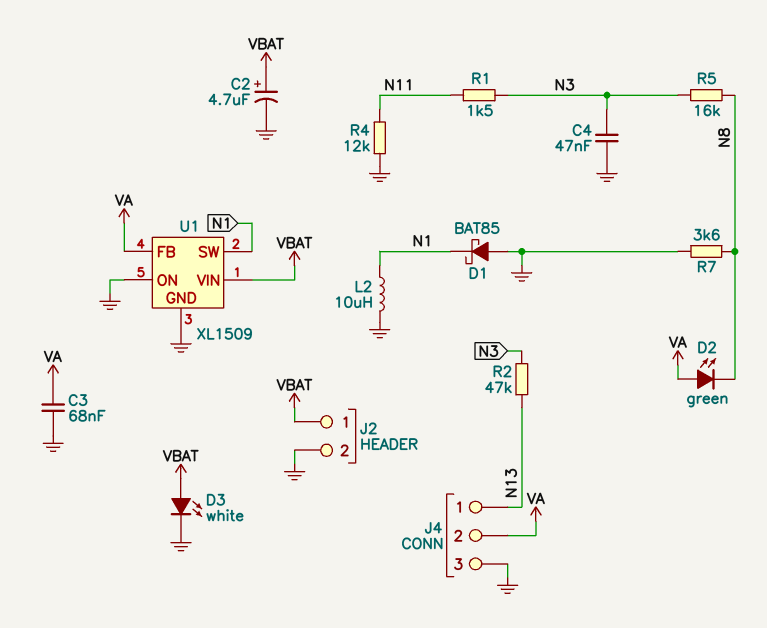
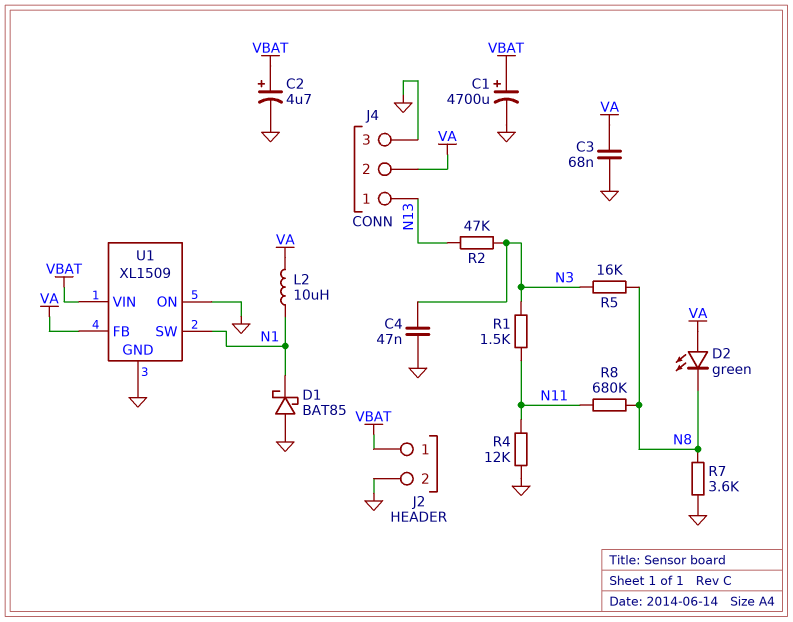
C1: none -> 4700uF (plus VBAT, minus GND)
D3: LED white (A VBAT, K GND) -> none
L2: 10uH (GND, N1) -> 10uH (N1, VA)
R8: none -> 680k (N8, N11)

